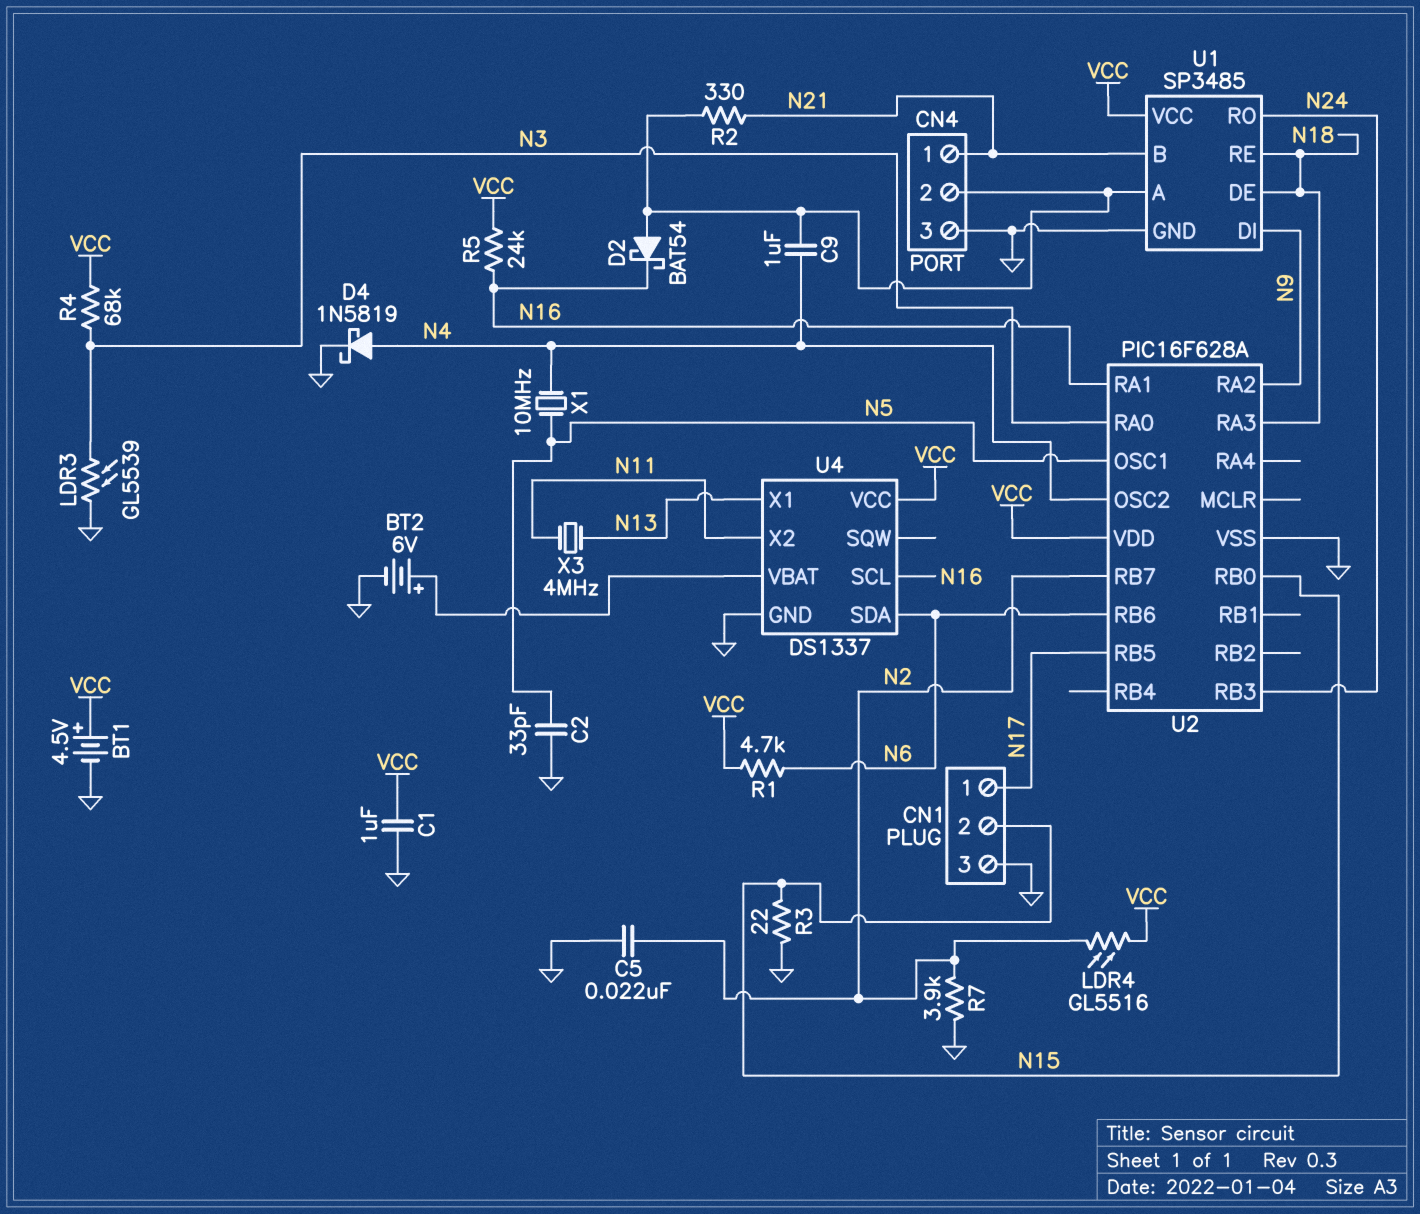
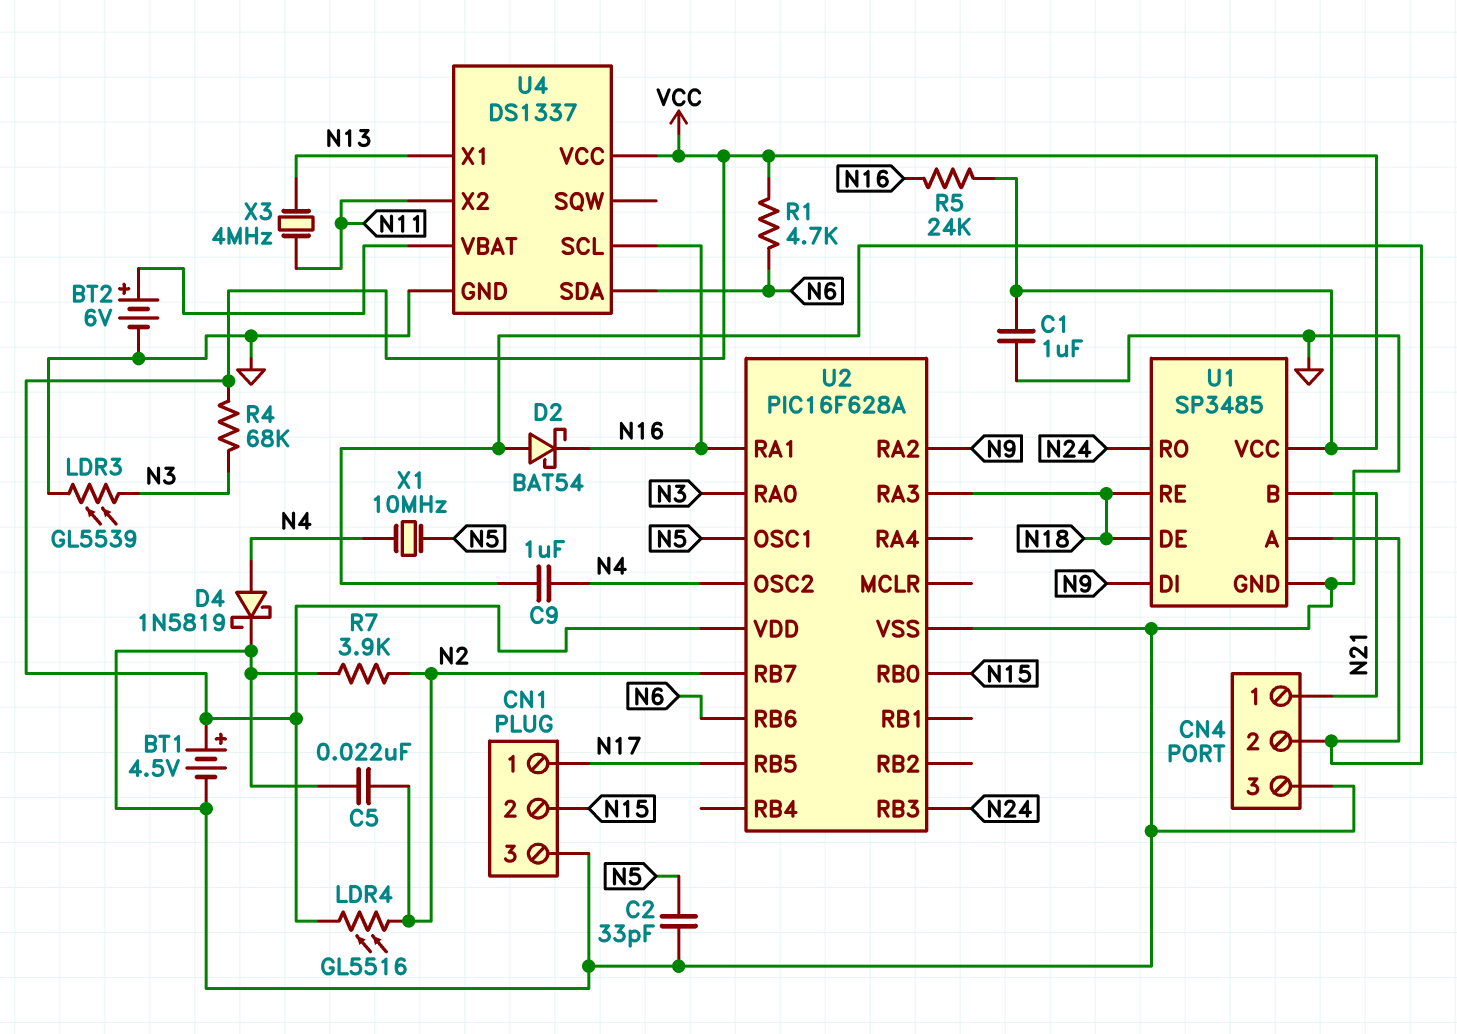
R2: 330 (CN4/2, N21) -> none
R3: 22 (GND, N15) -> none

